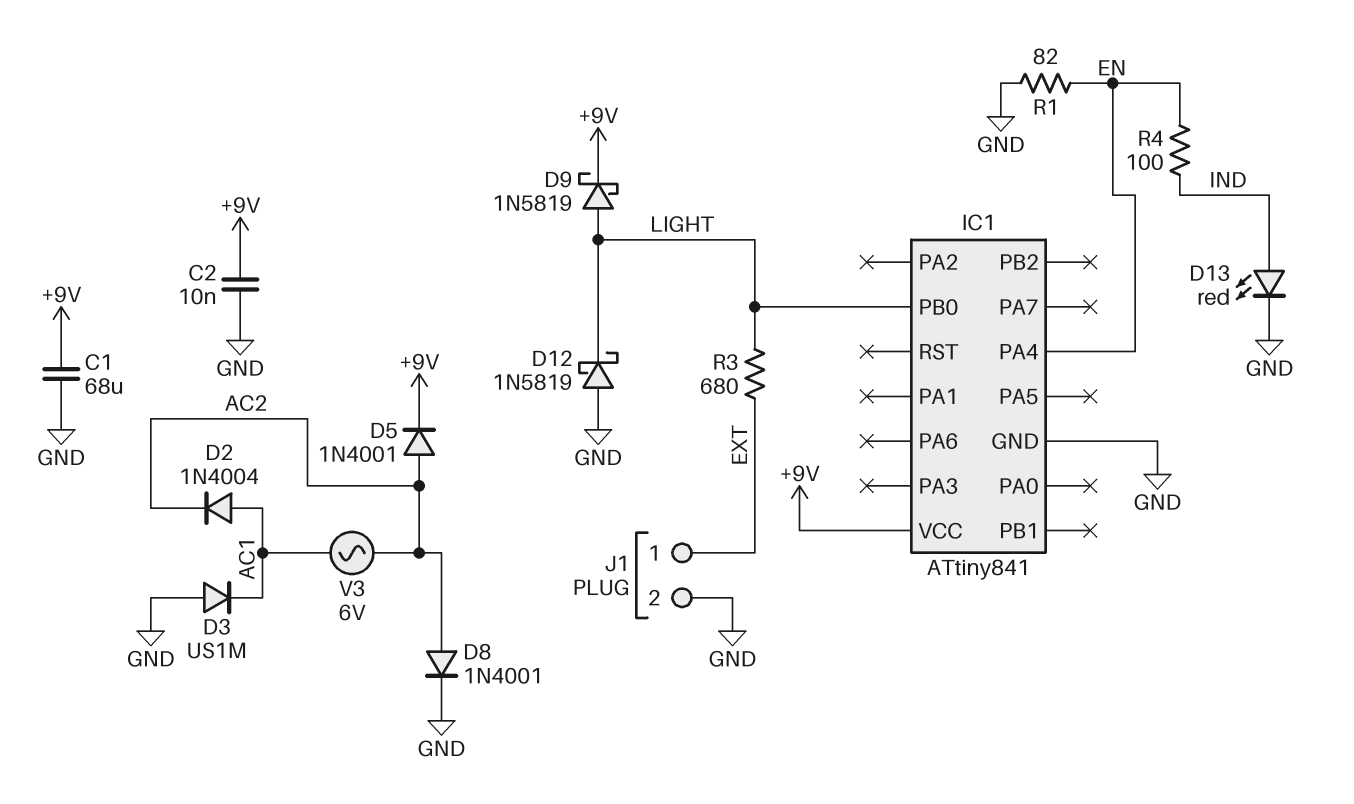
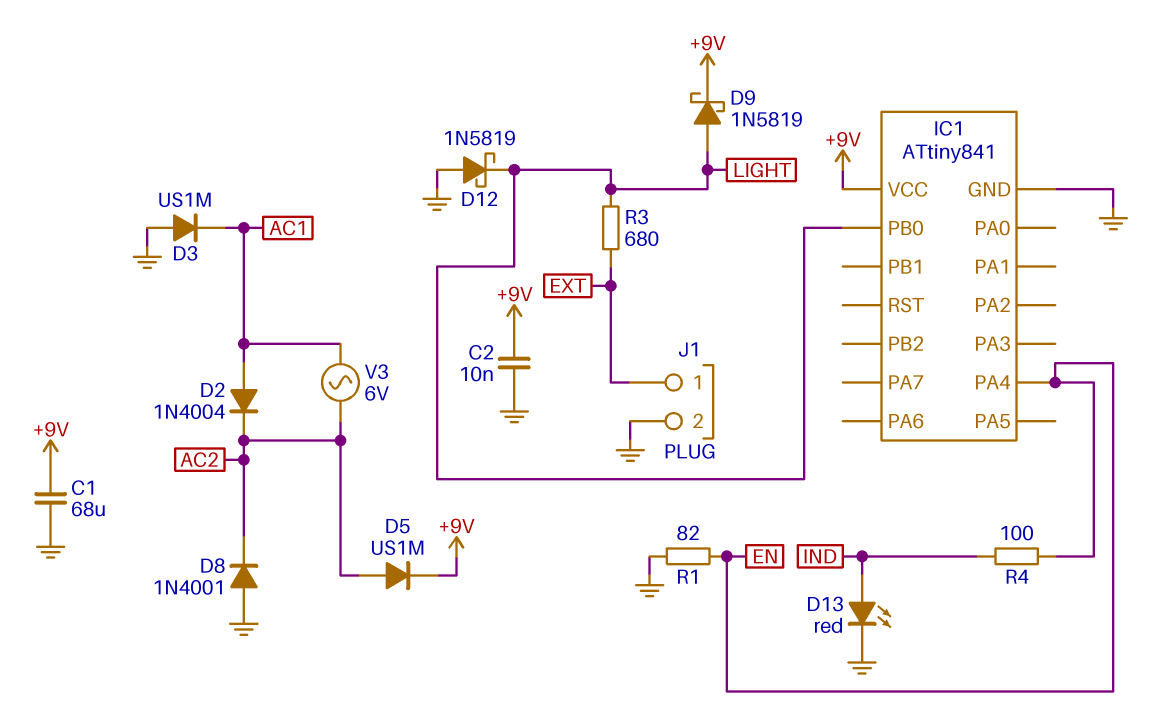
D5: diode 1N4001 (A AC2, K +9V) -> diode US1M (A AC2, K +9V)
D8: diode 1N4001 (A AC2, K GND) -> diode 1N4001 (A GND, K AC2)

